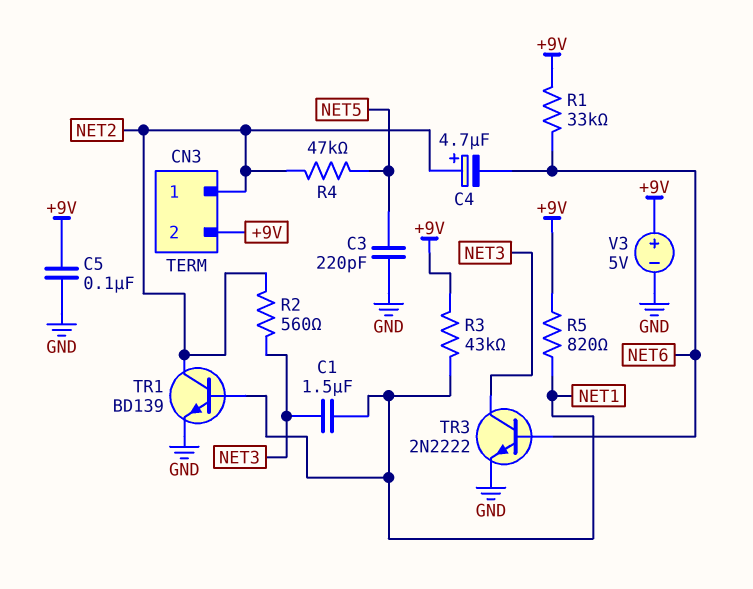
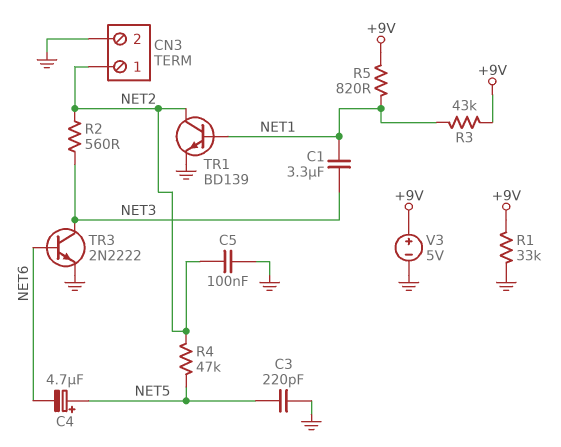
C1: 1.5uF (NET1, NET3) -> 3.3uF (NET1, NET3)
C4: 4.7uF (plus NET2, minus NET6) -> 4.7uF (plus NET5, minus NET6)
C5: 100nF (+9V, GND) -> 100nF (GND, NET2)
CN3 pin 2: +9V -> GND
R1: 33k (+9V, NET6) -> 33k (+9V, GND)

